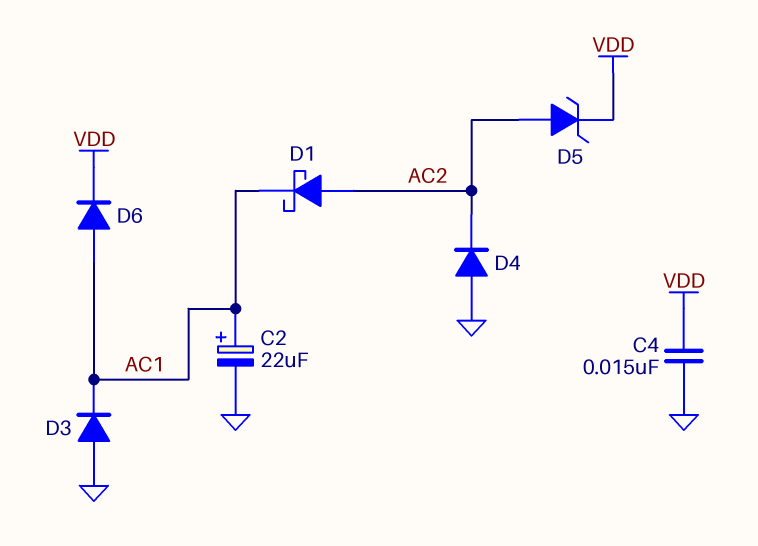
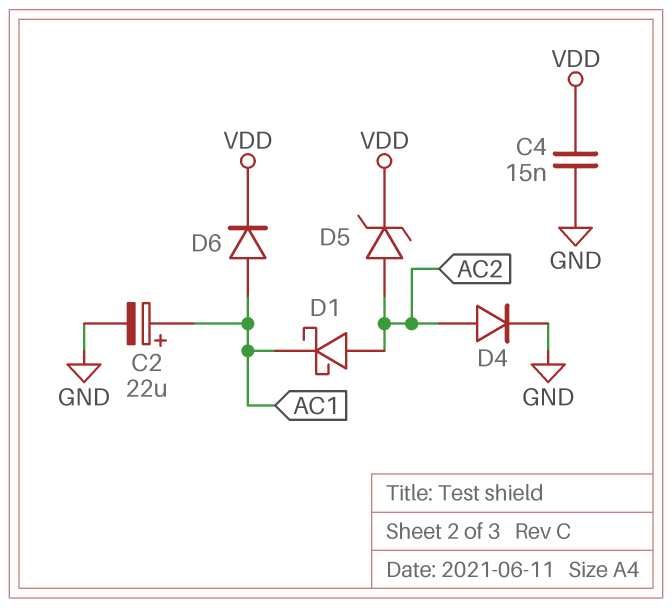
D3: diode (A GND, K AC1) -> none
D4: diode (A GND, K AC2) -> diode (A AC2, K GND)

